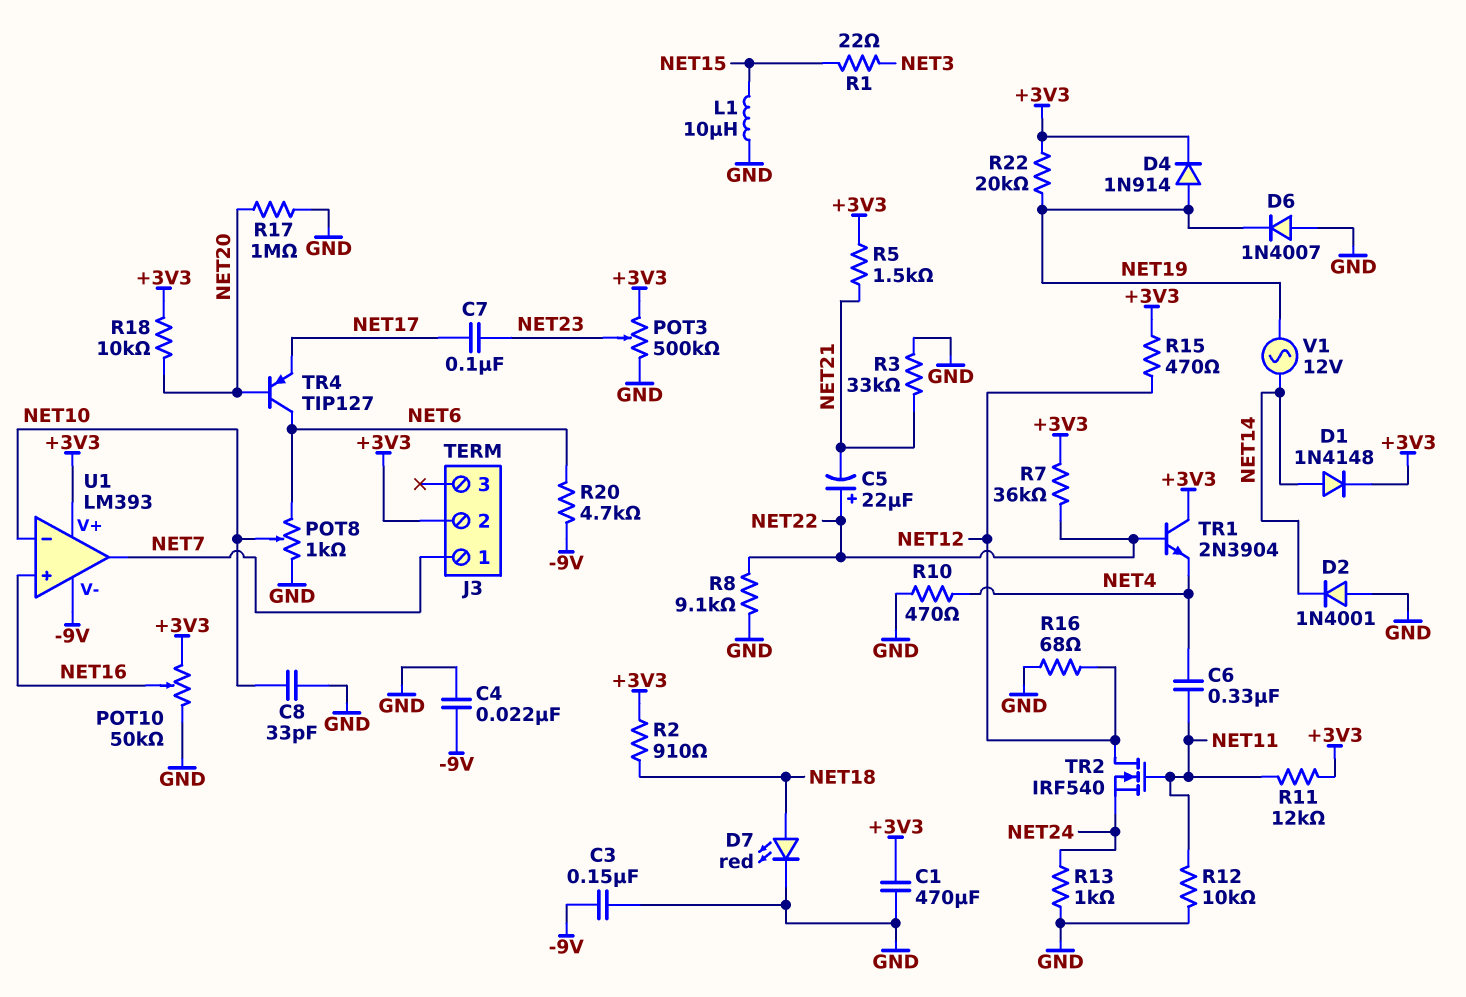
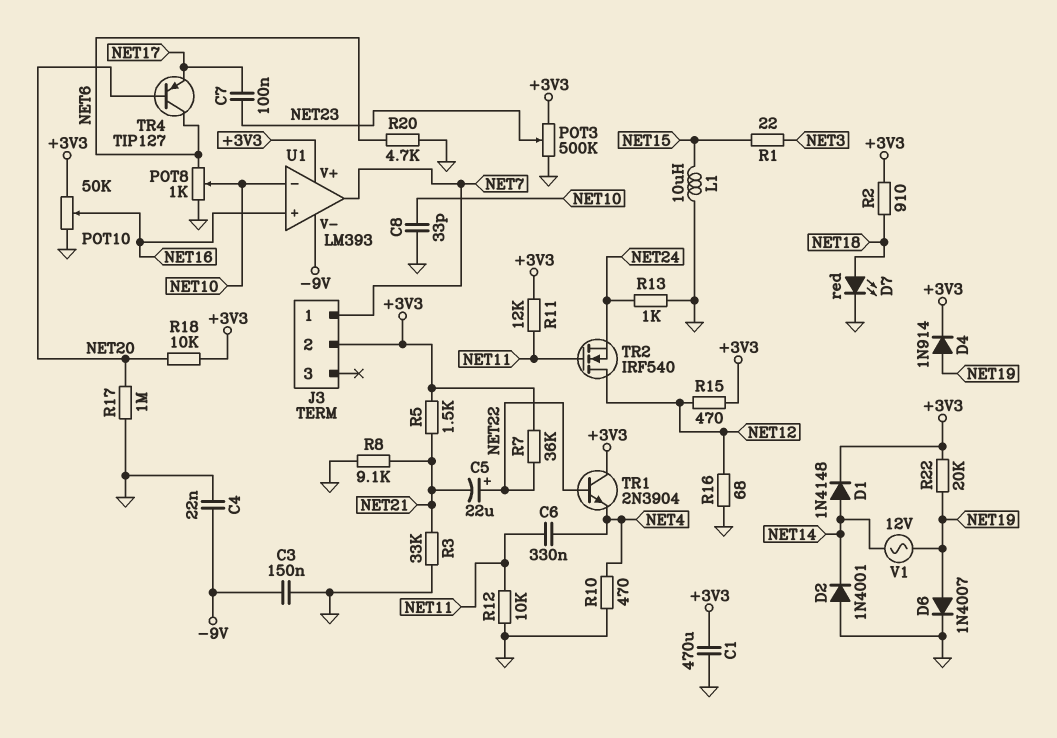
D6: diode 1N4007 (A GND, K NET19) -> diode 1N4007 (A NET19, K GND)
R8: 9.1k (GND, NET22) -> 9.1k (GND, NET21)
R20: 4.7k (-9V, NET6) -> 4.7k (GND, NET6)

